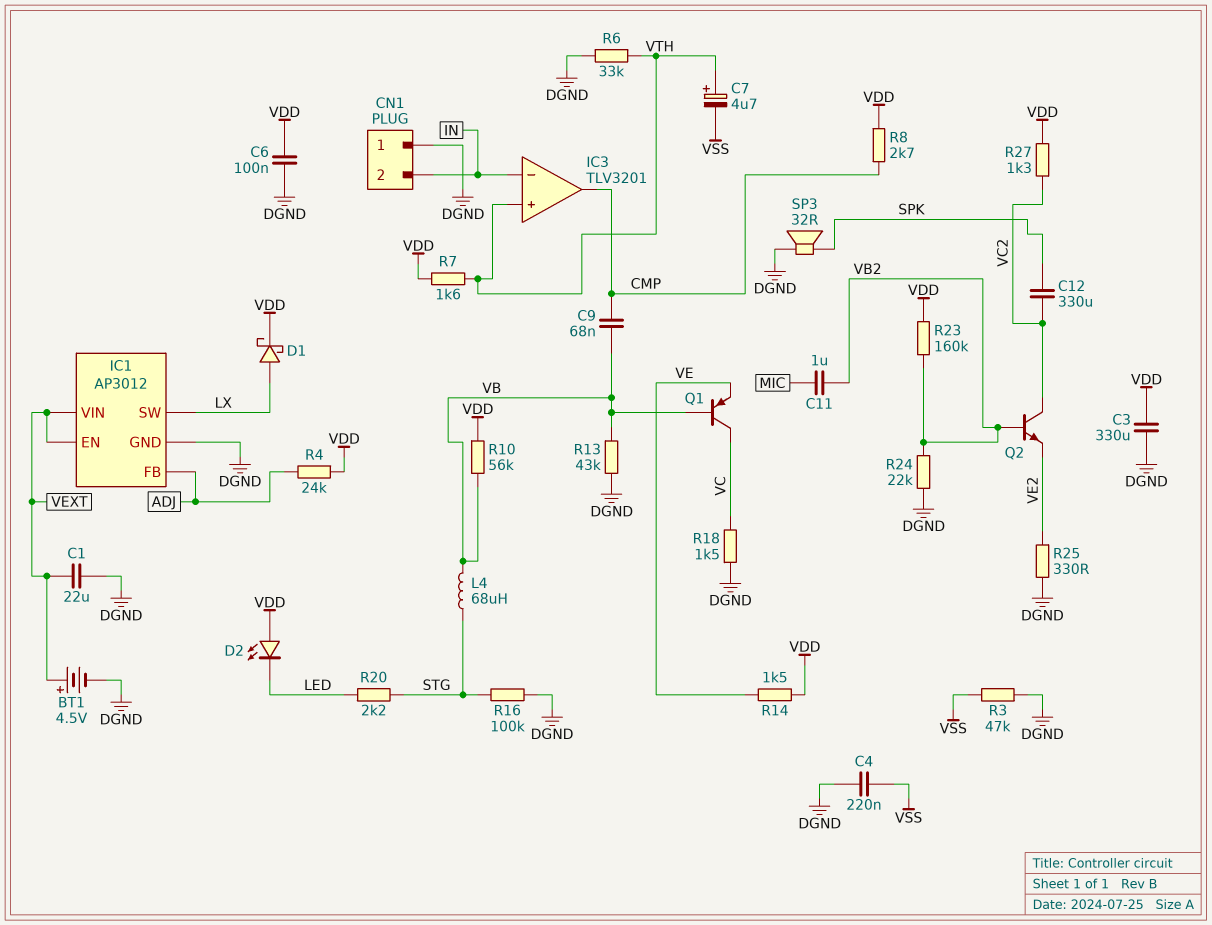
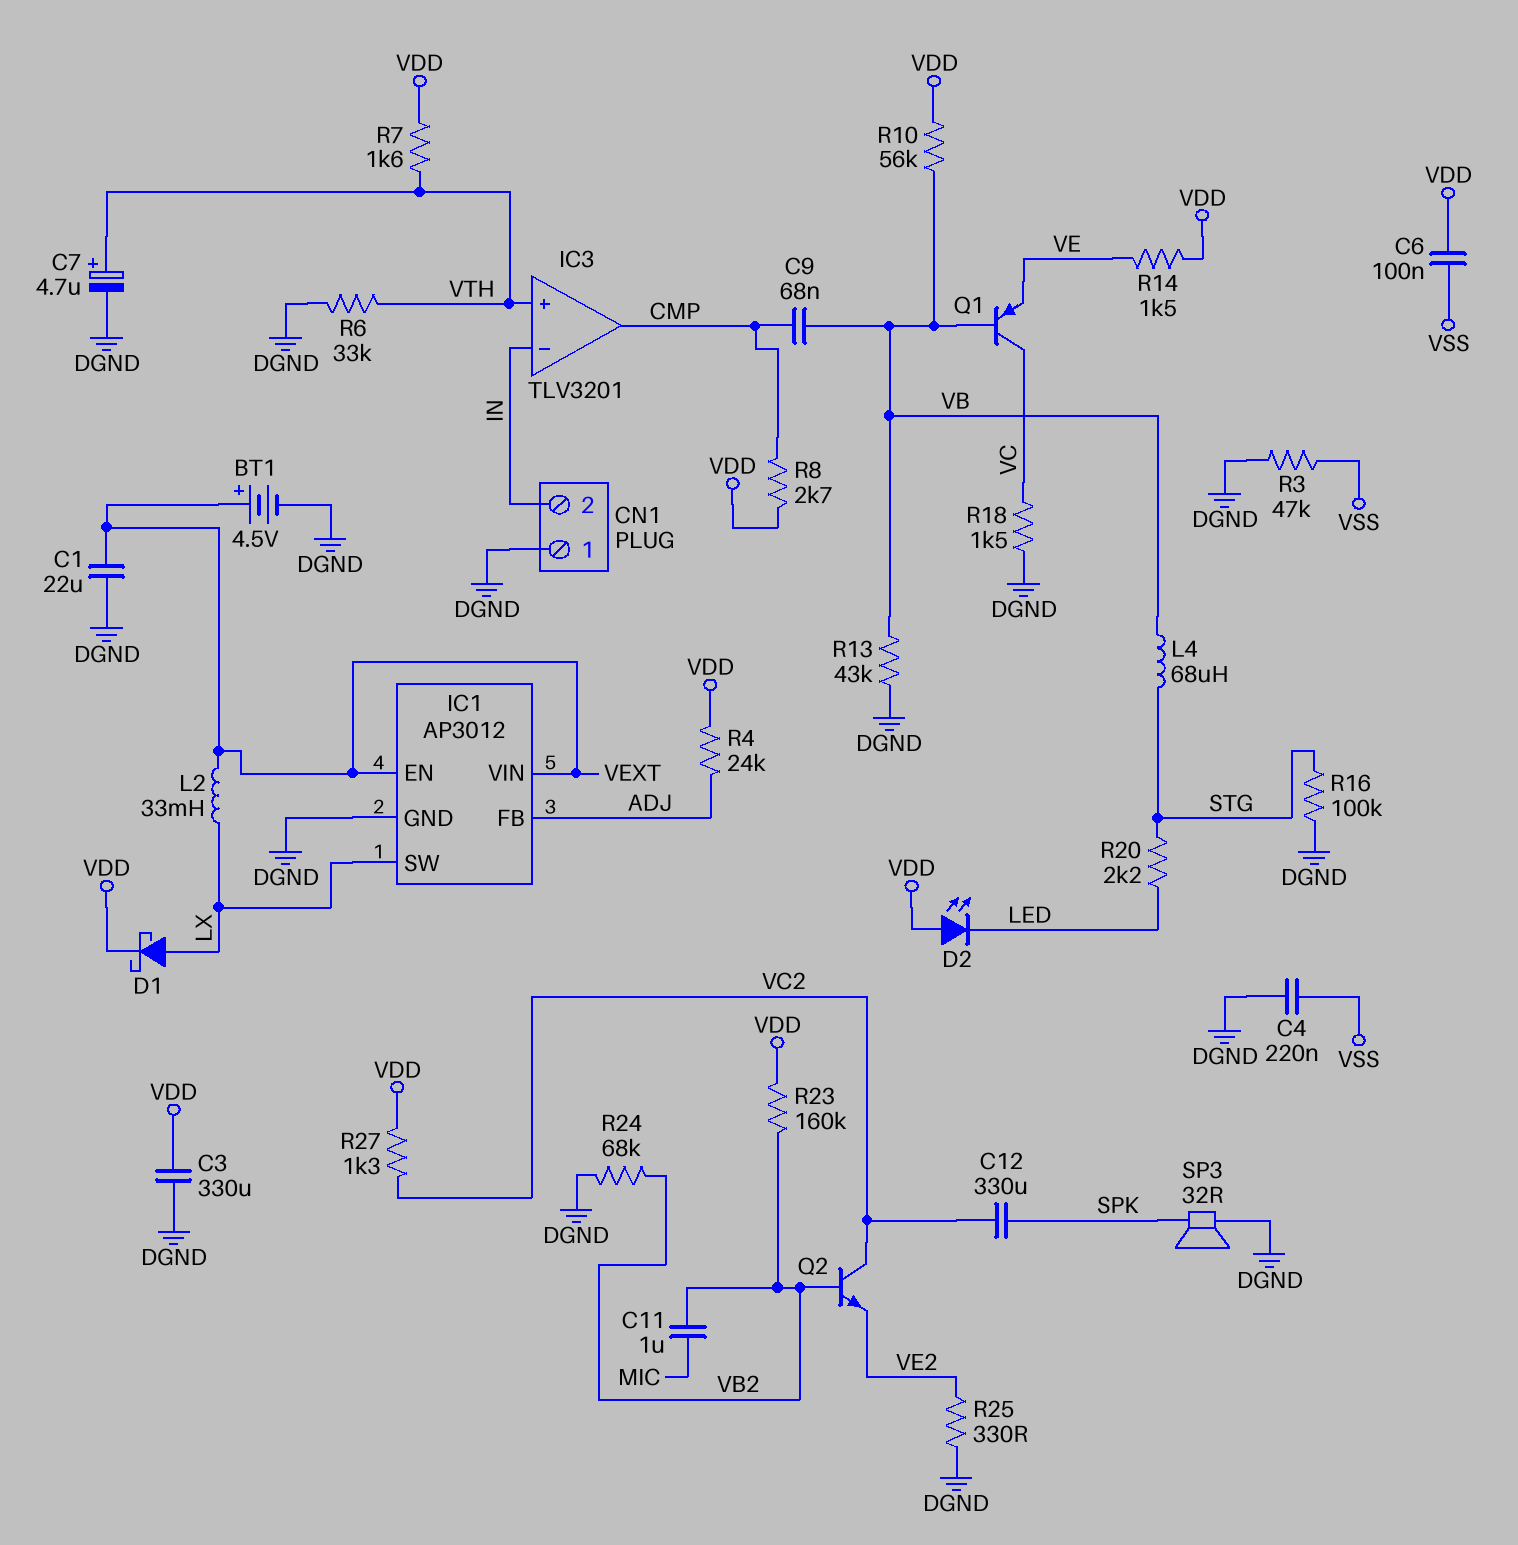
C6: 100nF (DGND, VDD) -> 100nF (VDD, VSS)
C7: 4.7uF (plus VTH, minus VSS) -> 4.7uF (plus VTH, minus DGND)
L2: none -> 33mH (LX, VEXT)
R24: 22k (DGND, VB2) -> 68k (DGND, VB2)

